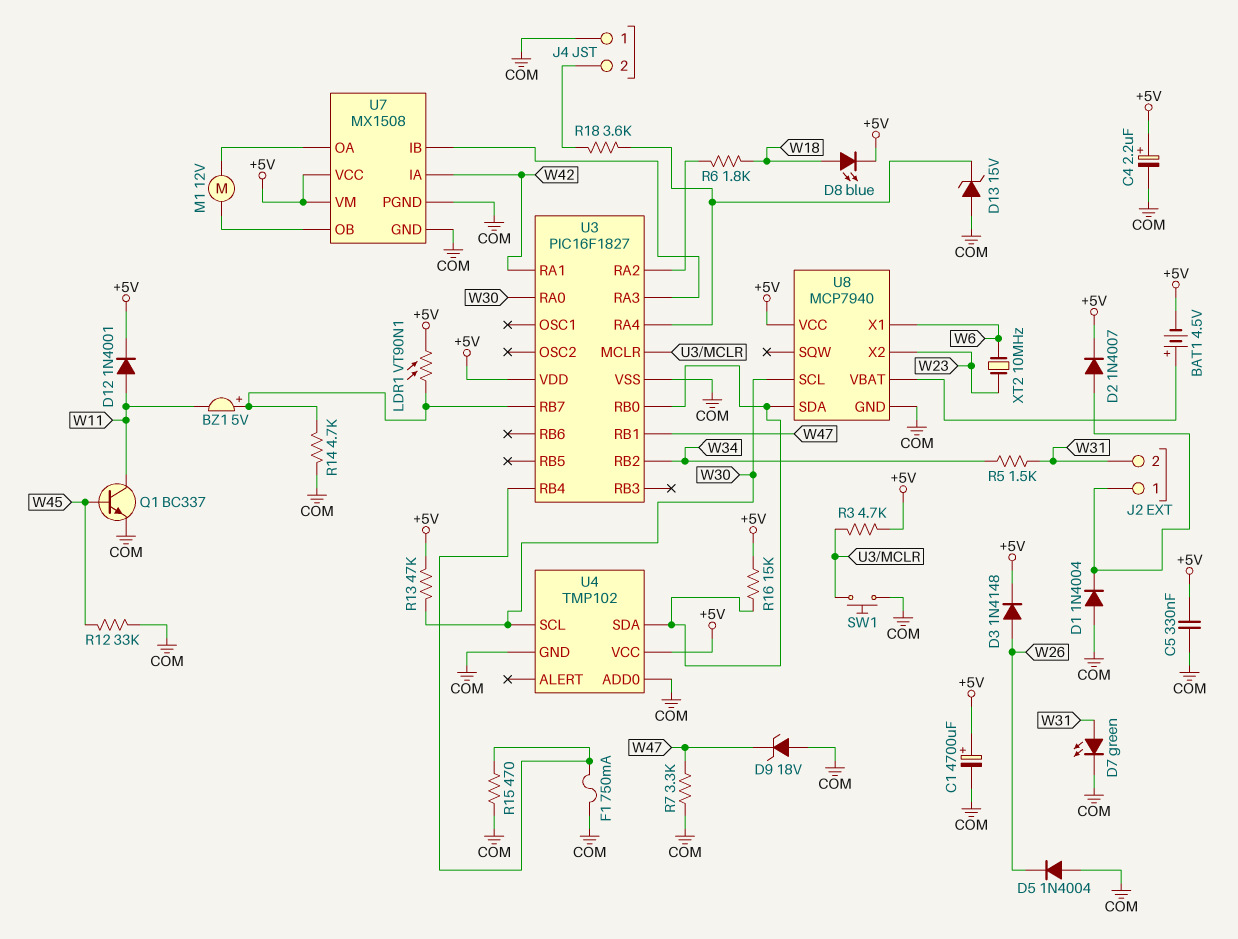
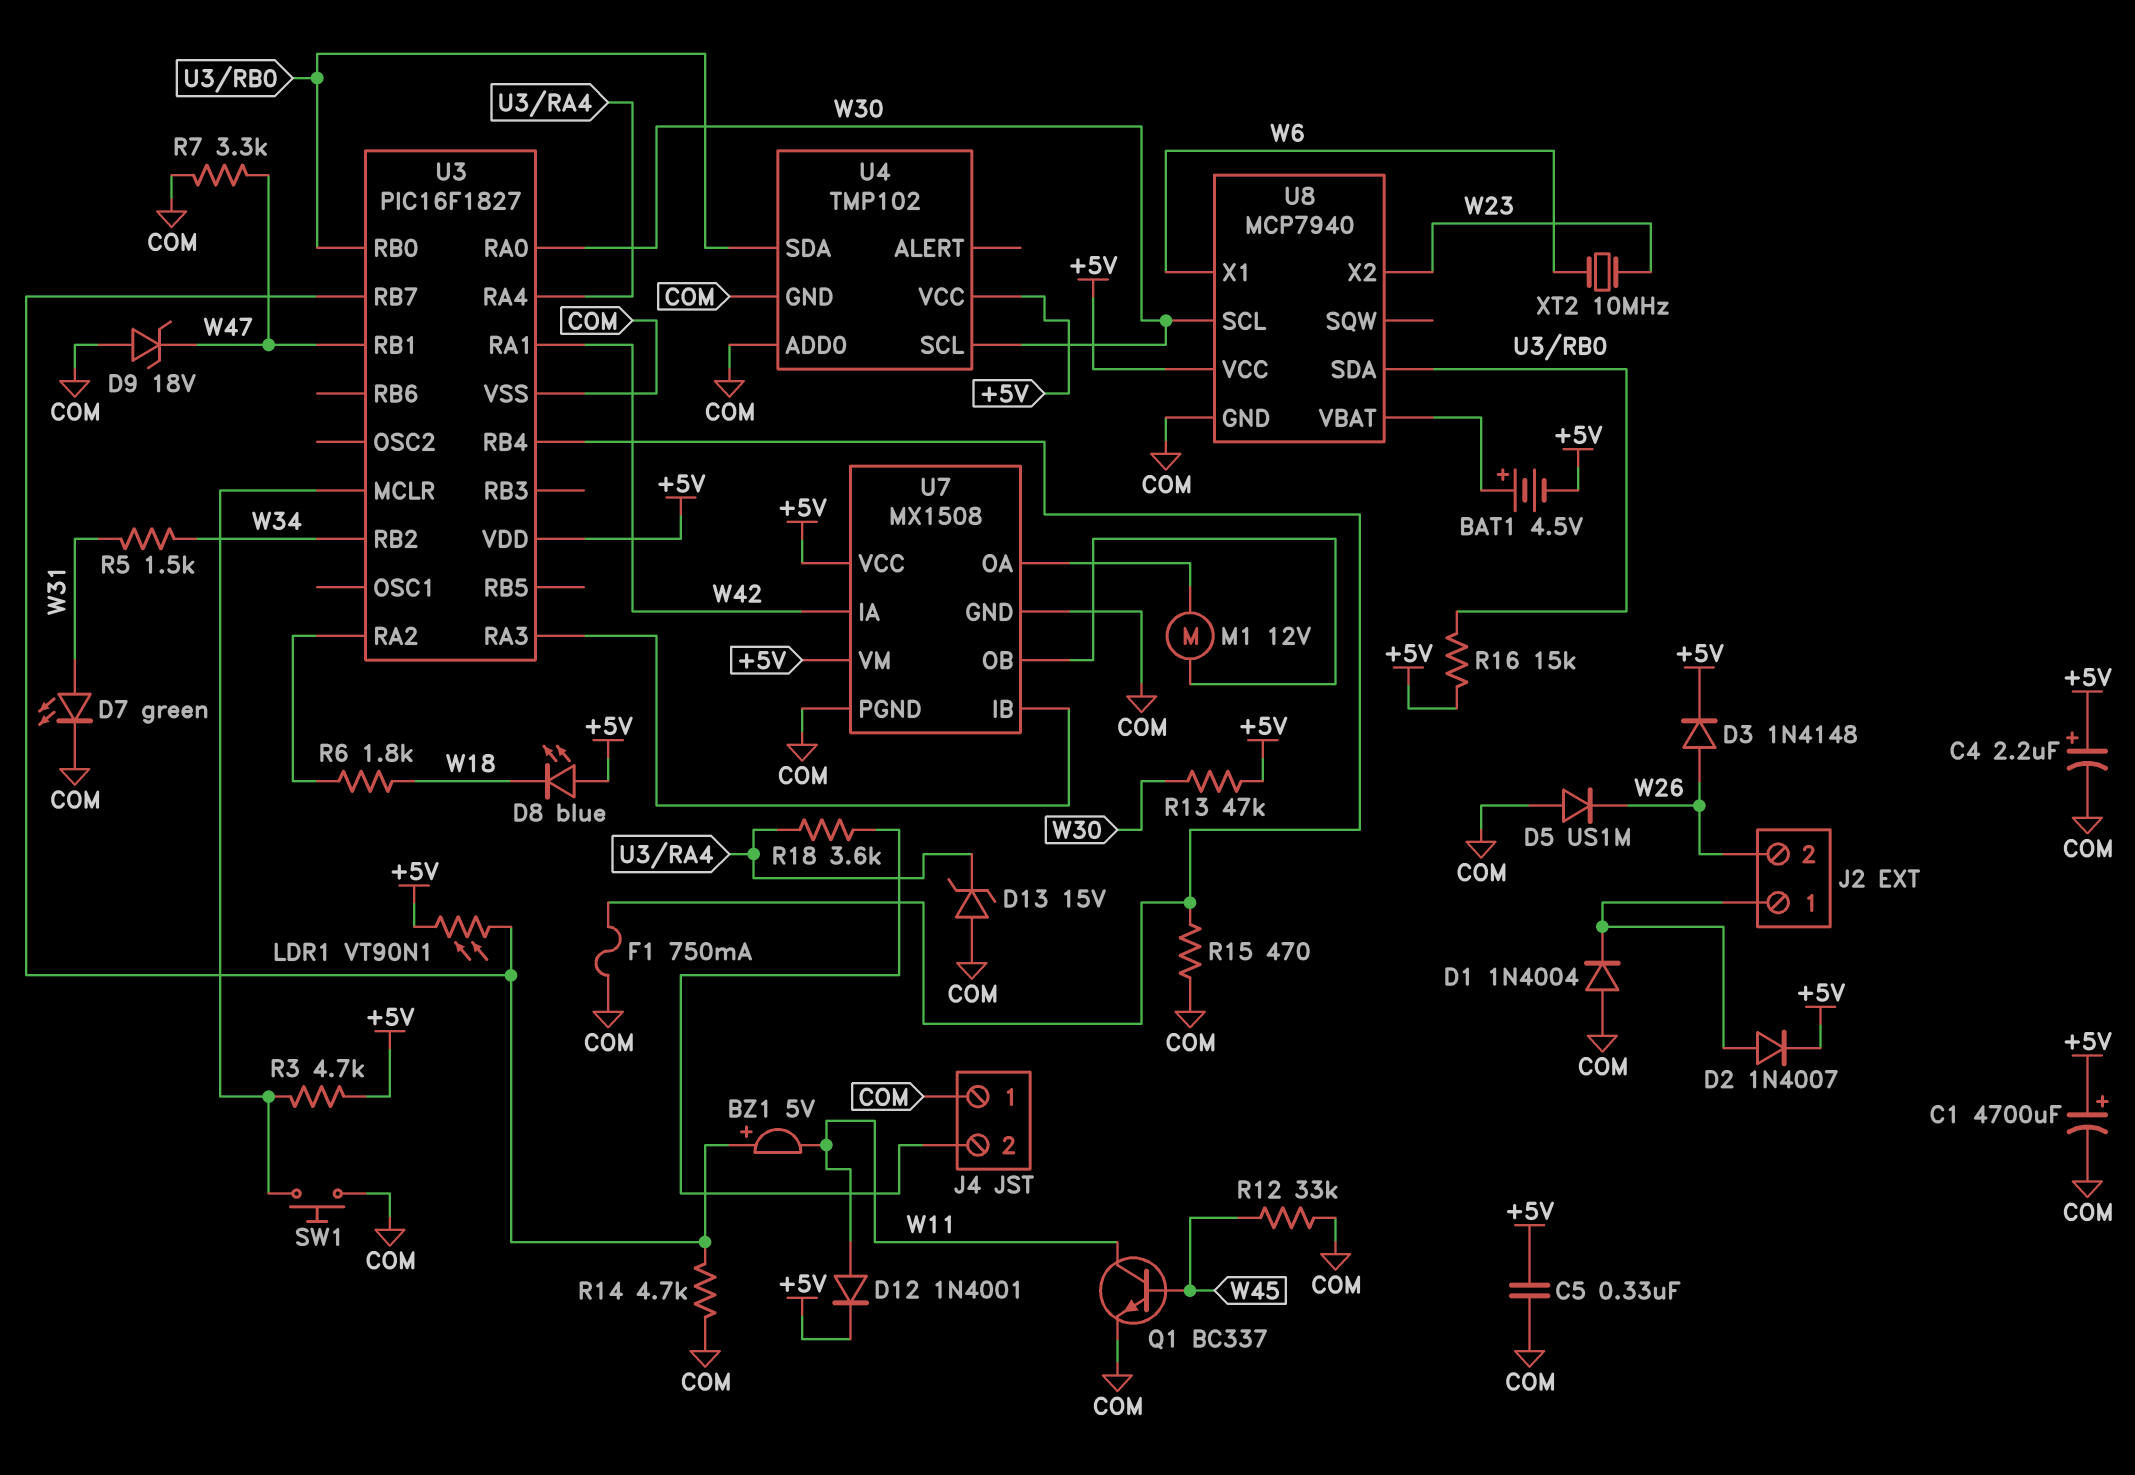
D5: diode 1N4004 (A COM, K W26) -> diode US1M (A COM, K W26)
D8: LED blue (A W18, K +5V) -> LED blue (A +5V, K W18)
J2 pin 2: W31 -> W26

